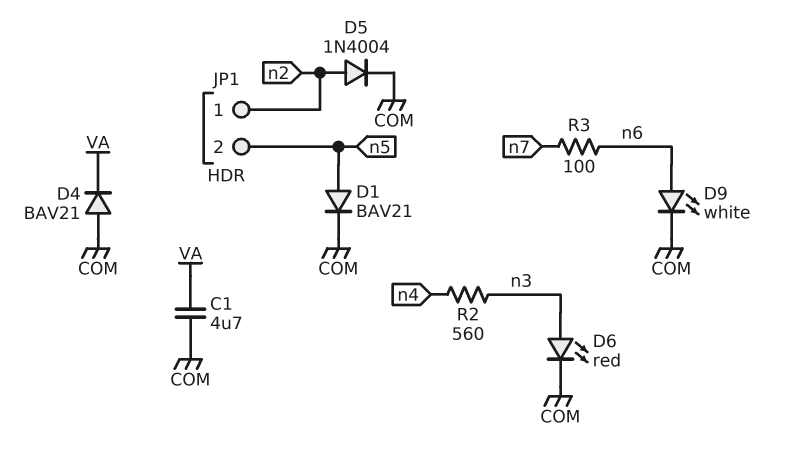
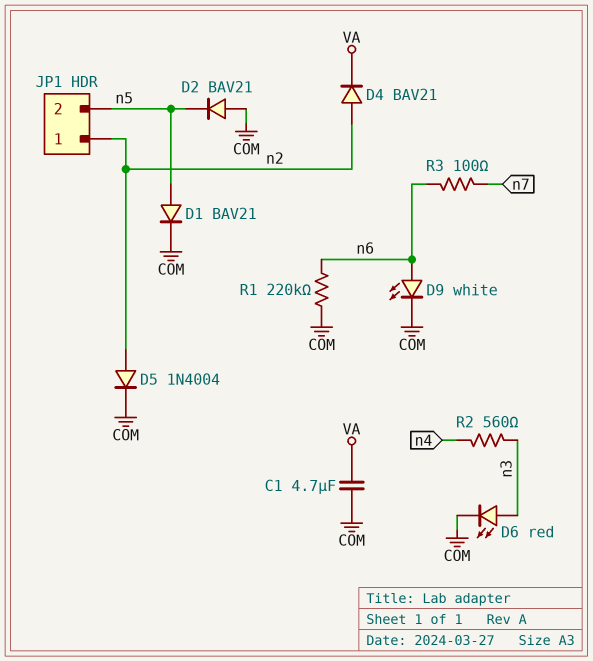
D2: none -> diode BAV21 (A COM, K n5)
D4: diode BAV21 (A COM, K VA) -> diode BAV21 (A n2, K VA)
R1: none -> 220k (COM, n6)

